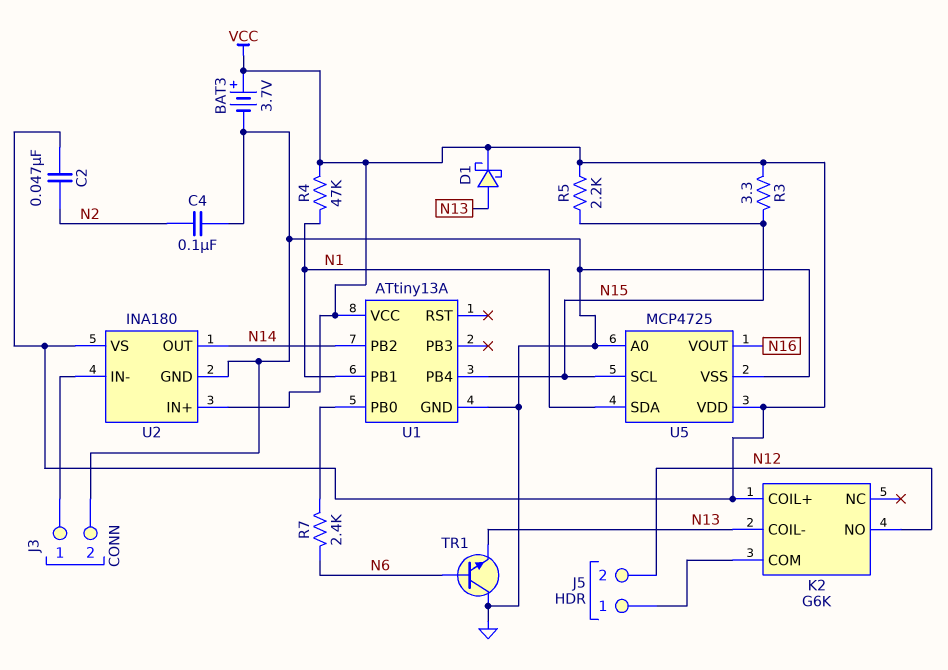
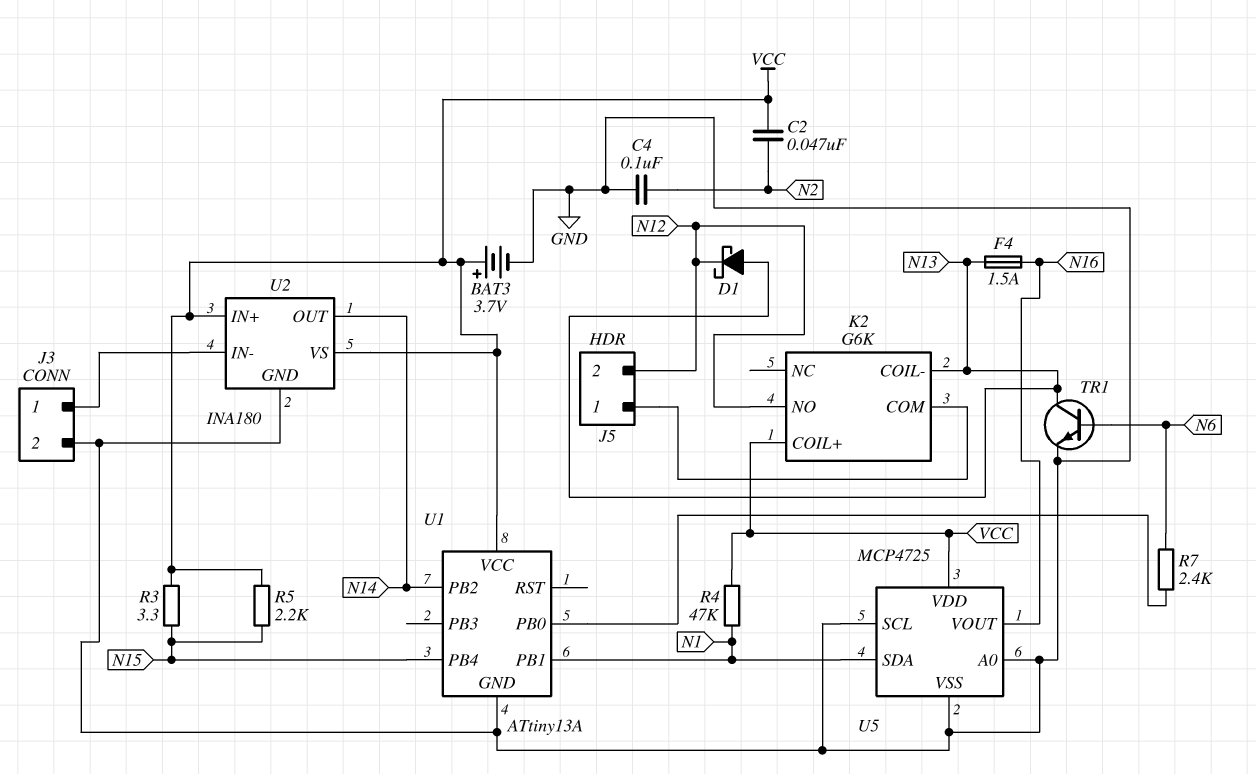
D1: schottky (A N13, K VCC) -> schottky (A N13, K N12)
F4: none -> 1.5A (N13, N16)
TR1: NPN (B N6, C GND, E N13) -> NPN (B N6, C N13, E GND)
U5 pin SCL: N15 -> GND

